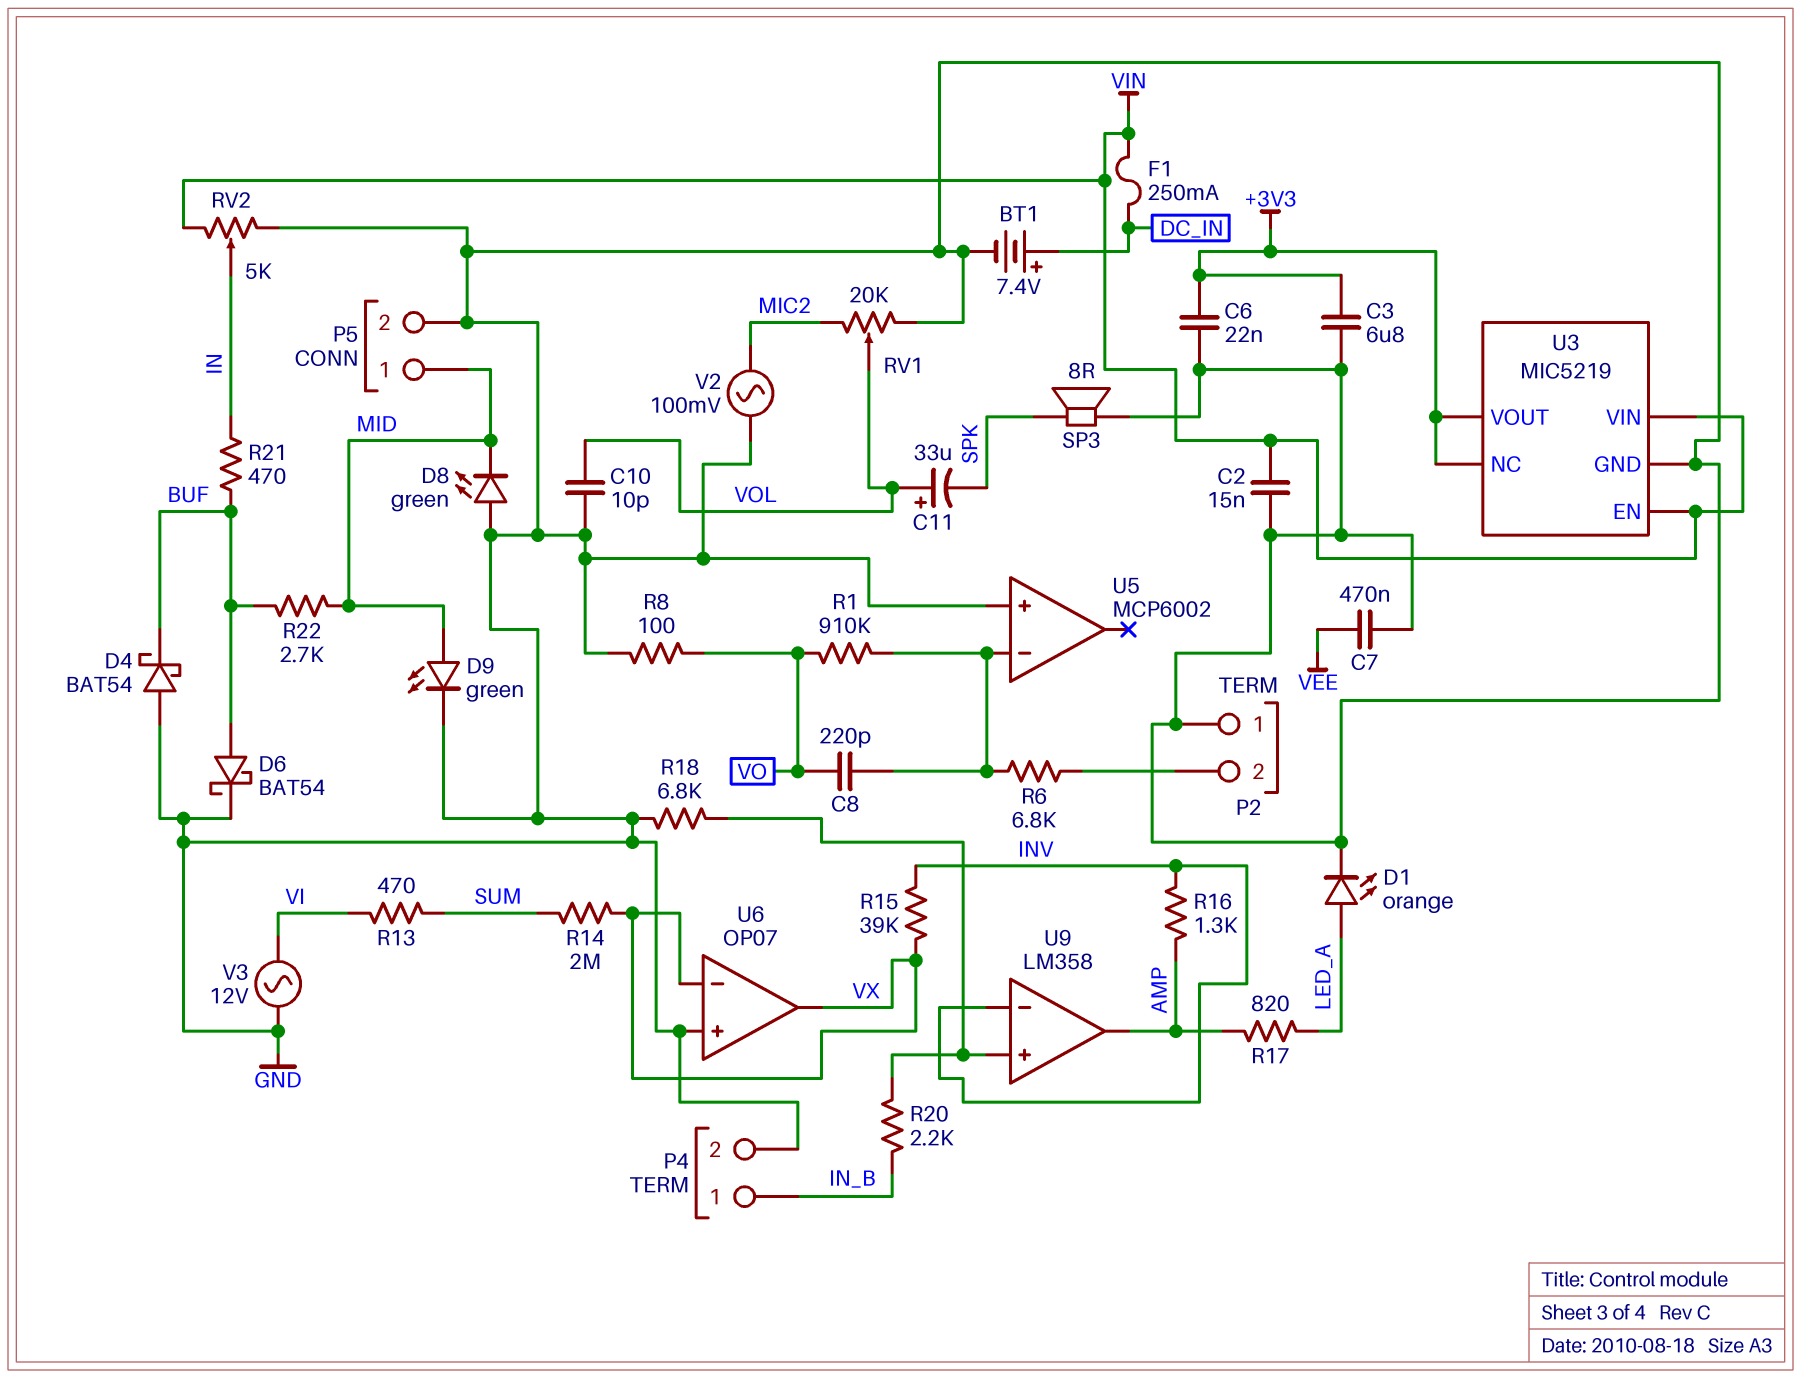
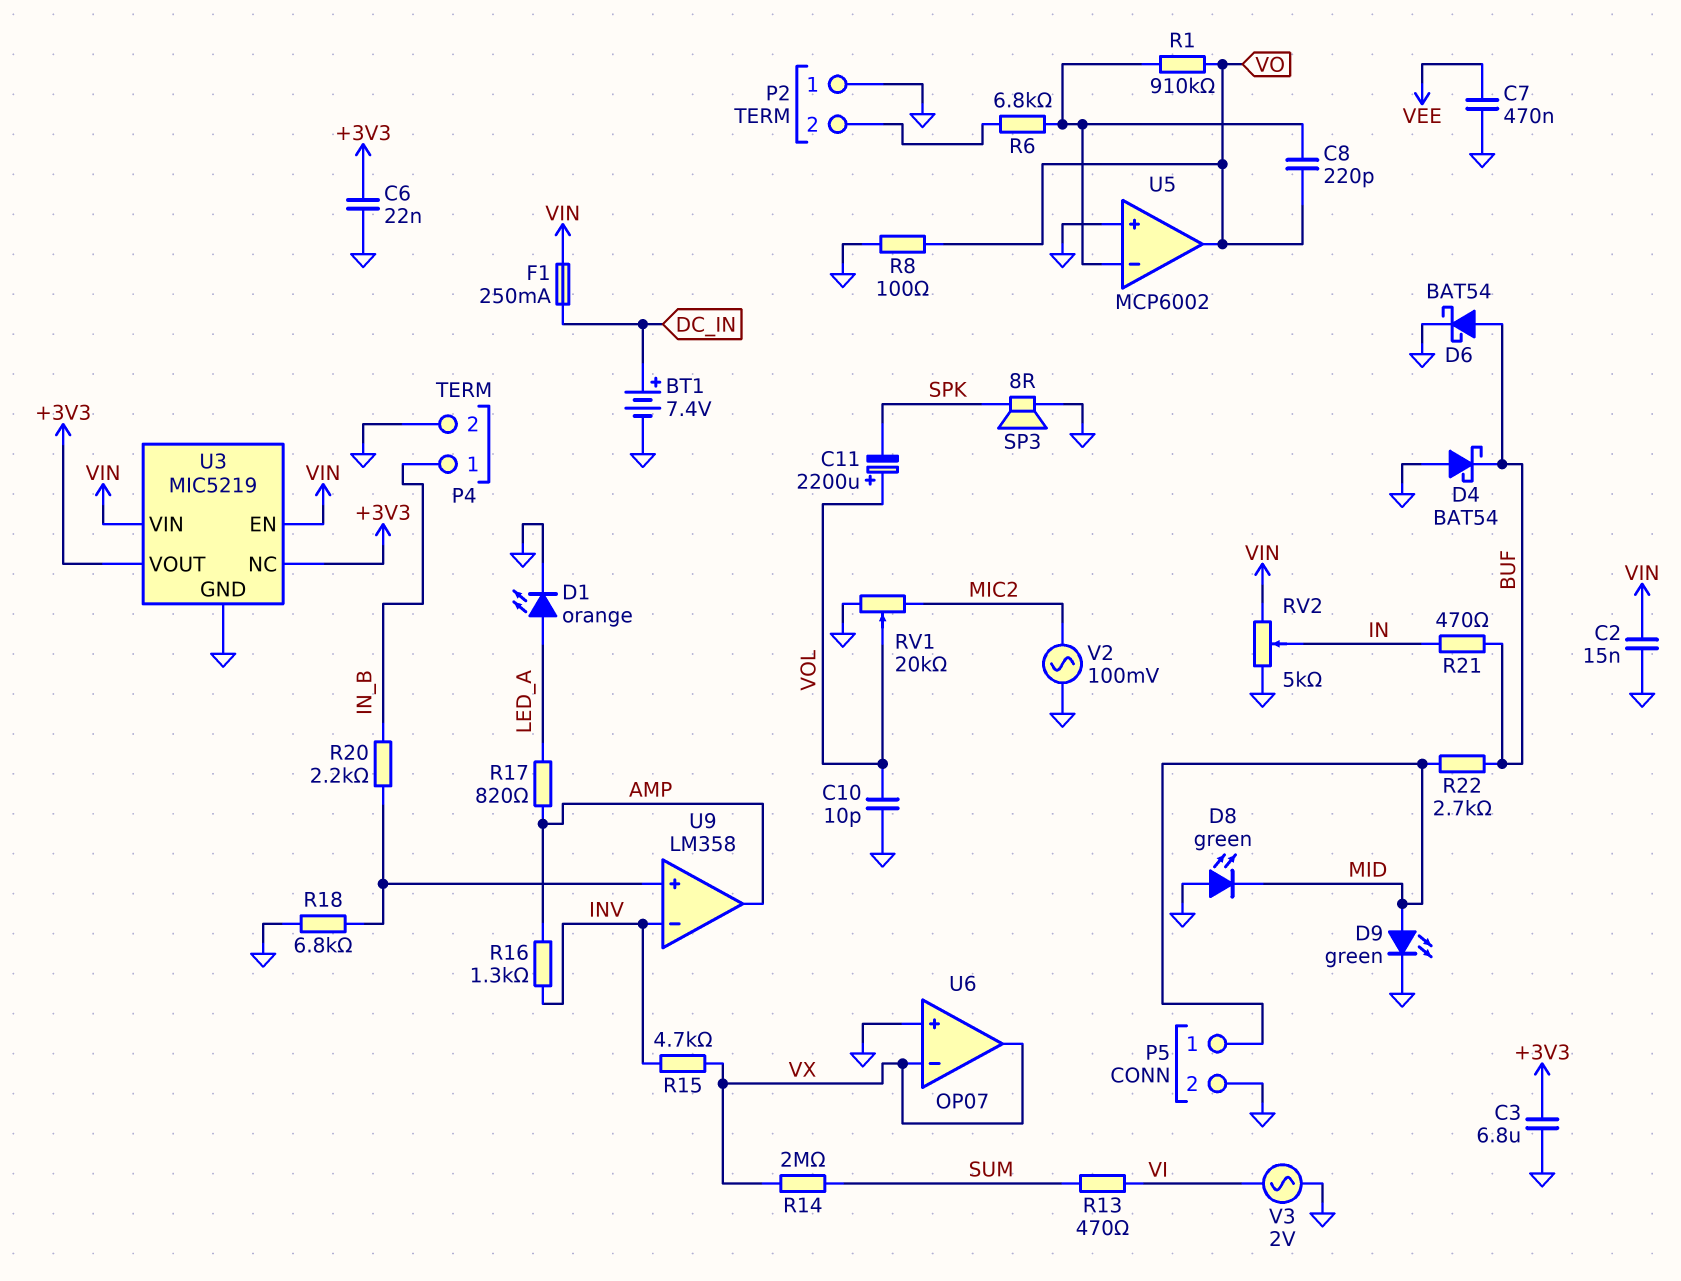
C11: 33uF (plus VOL, minus SPK) -> 2200uF (plus VOL, minus SPK)
R15: 39k (INV, VX) -> 4.7k (INV, VX)
U5 pin out: none -> VO
V3: AC 12V (GND, VI) -> AC 2V (GND, VI)

